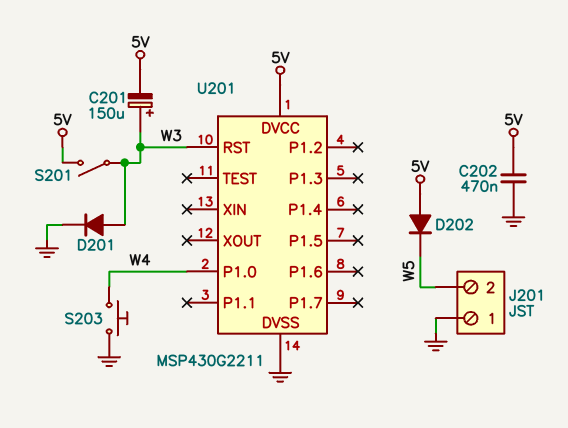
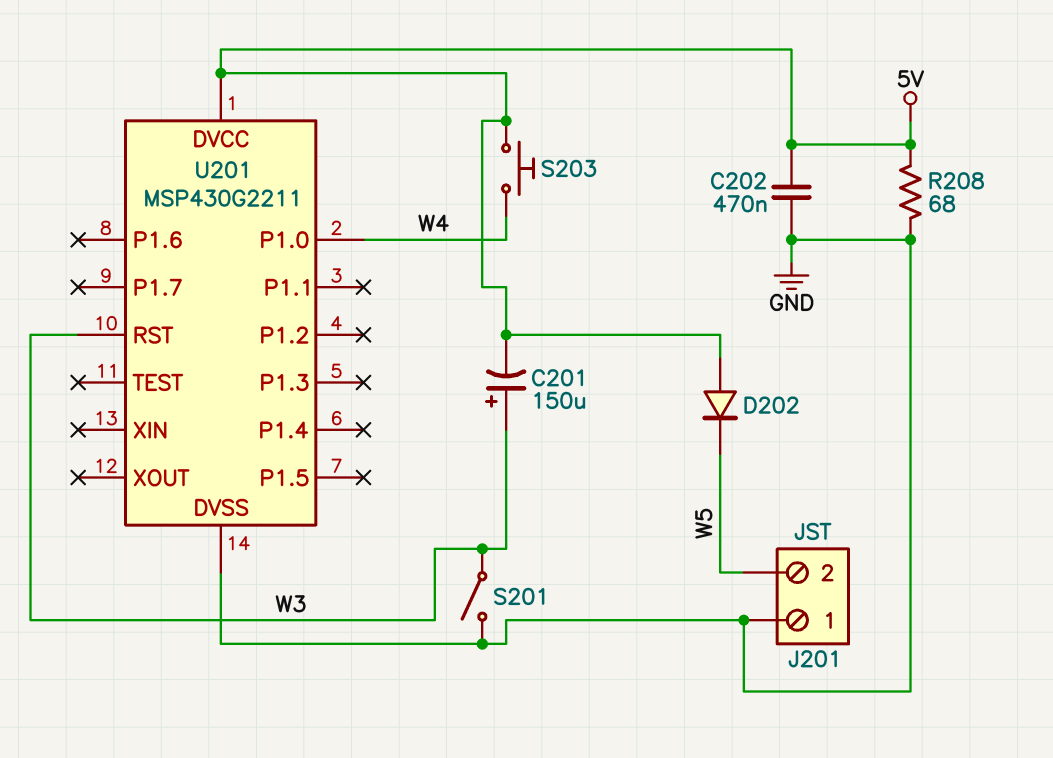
D201: diode (A W3, K GND) -> none
R208: none -> 68 (5V, GND)
S201: switch (5V, W3) -> switch (GND, W3)
S203: button (GND, W4) -> button (5V, W4)

